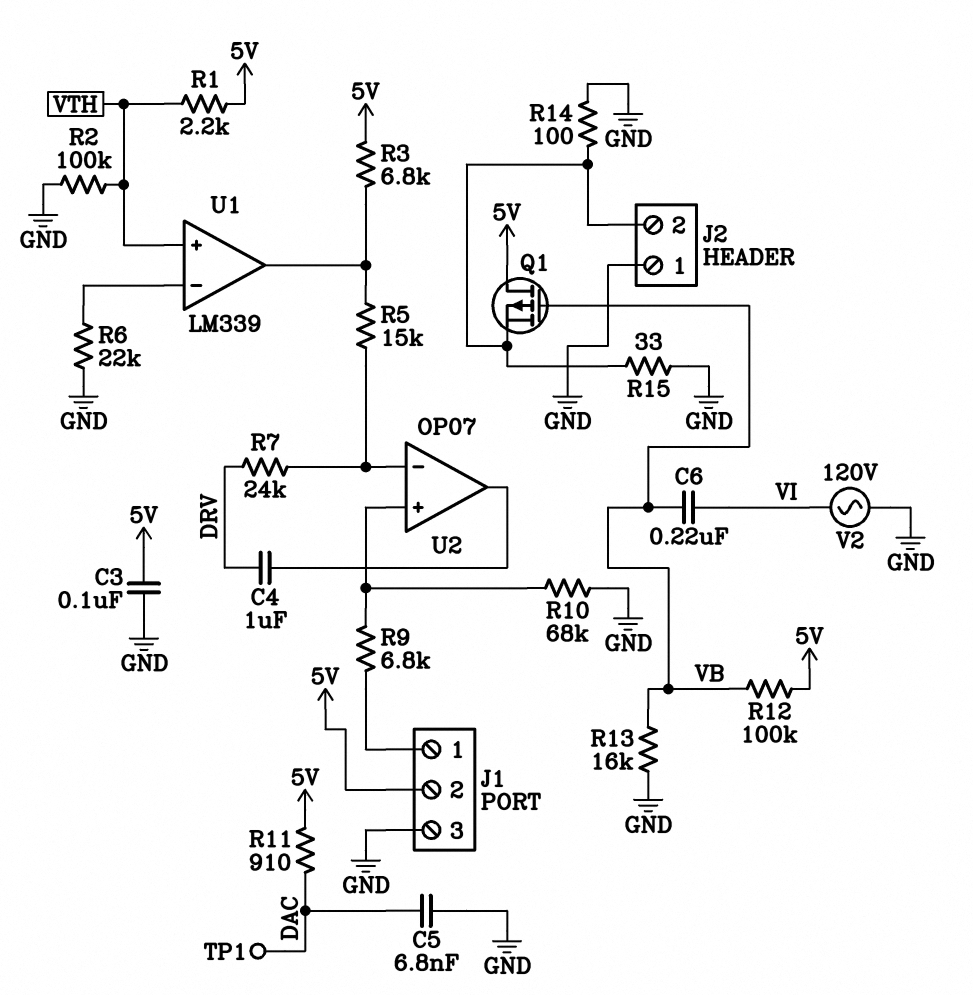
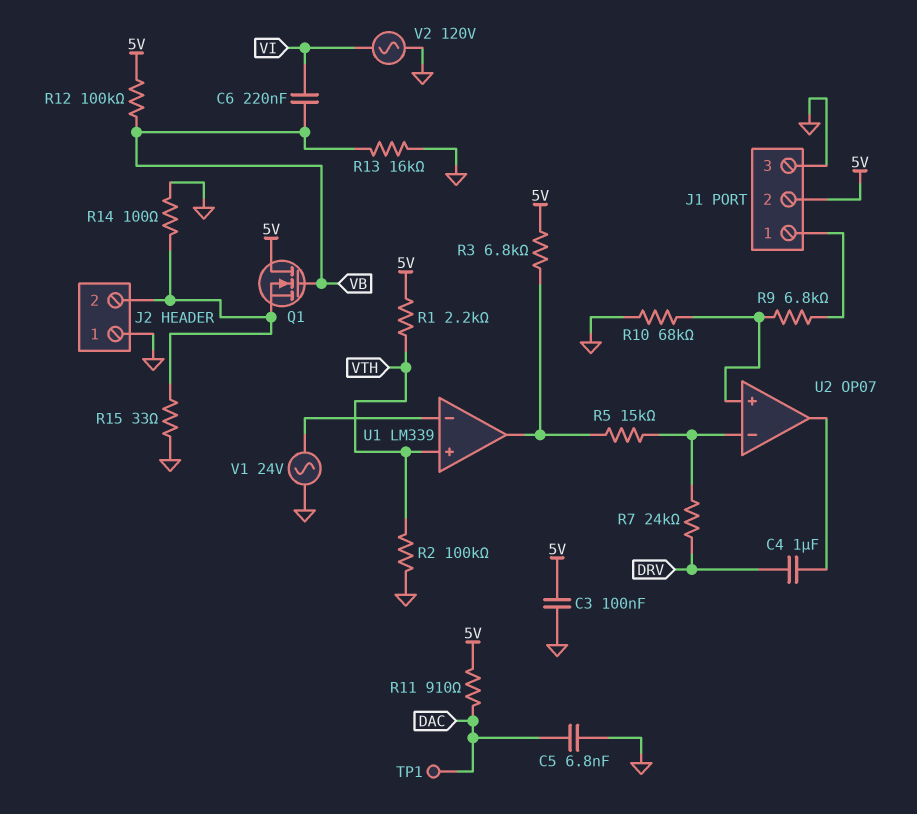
Q1: PMOS (G VB, D 5V, S J2/2) -> NMOS (G VB, D 5V, S J2/2)
R6: 22k (GND, U1/in-) -> none
V1: none -> AC 24V (GND, U1/in-)

